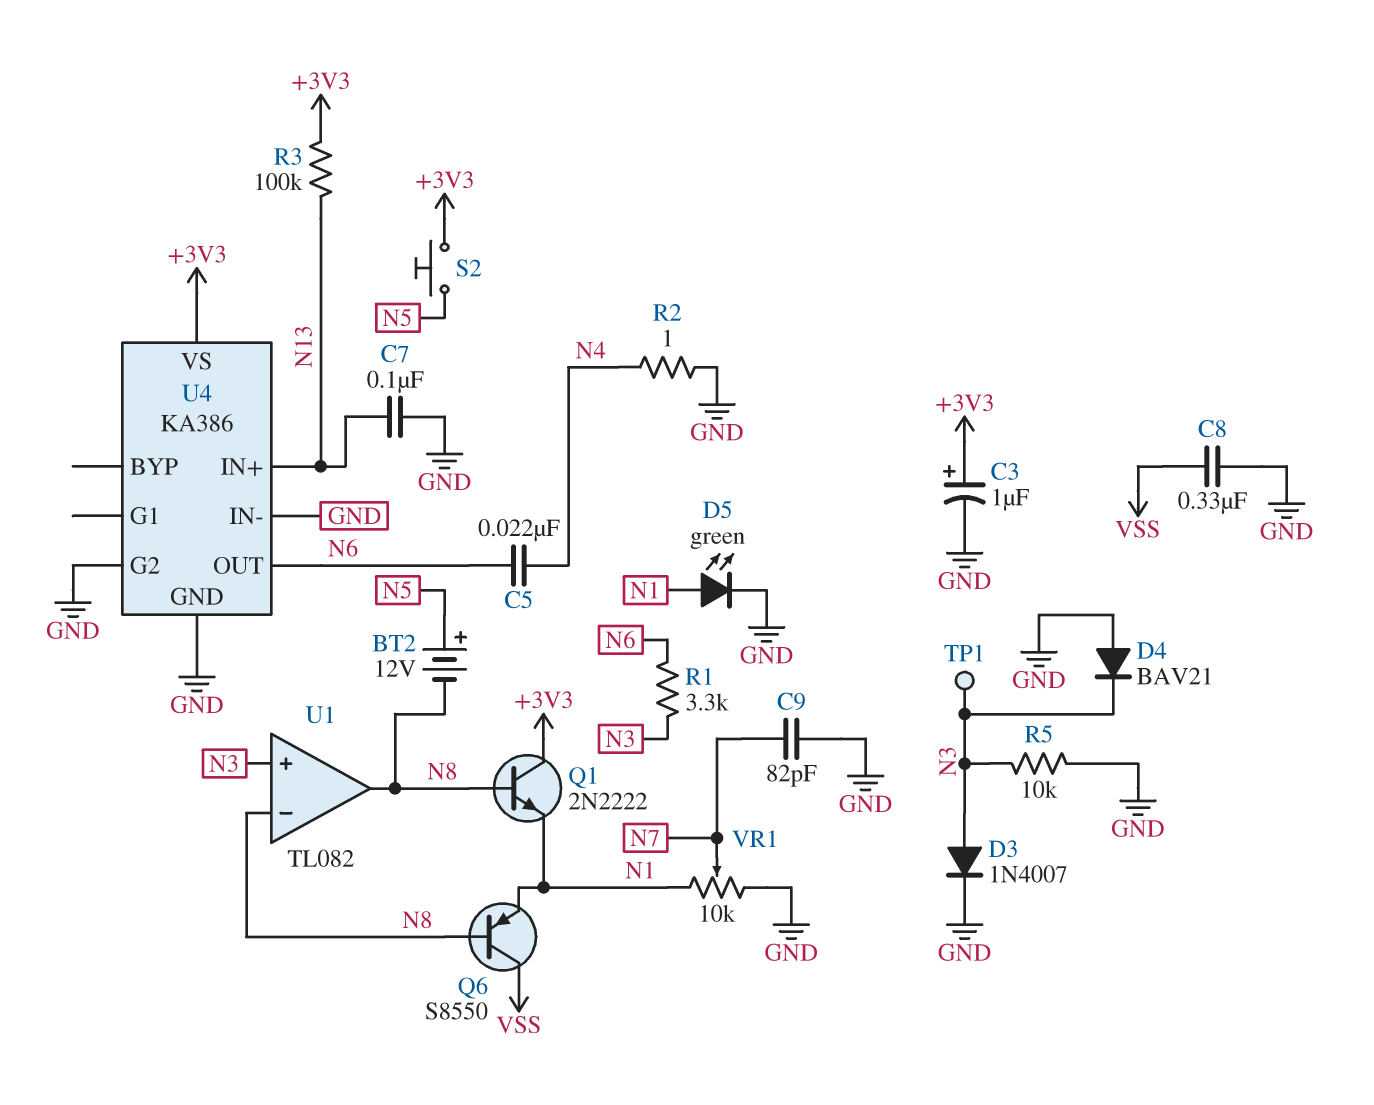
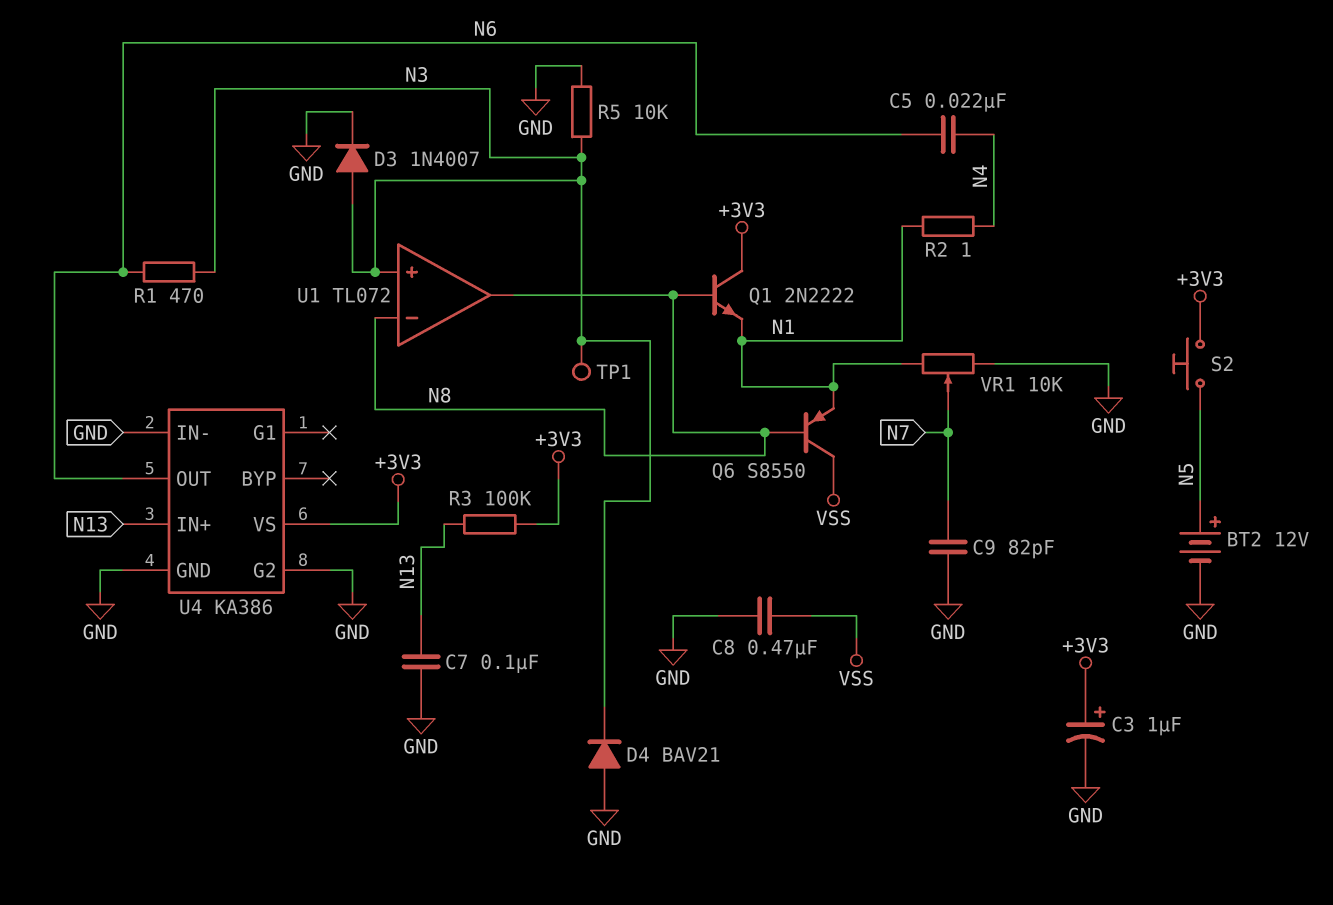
BT2: 12V (plus N5, minus N8) -> 12V (plus N5, minus GND)
C8: 330nF (GND, VSS) -> 470nF (GND, VSS)
D5: LED green (A N1, K GND) -> none
R1: 3.3k (N3, N6) -> 470 (N3, N6)
R2: 1 (GND, N4) -> 1 (N1, N4)
U1: TL082 -> TL072

